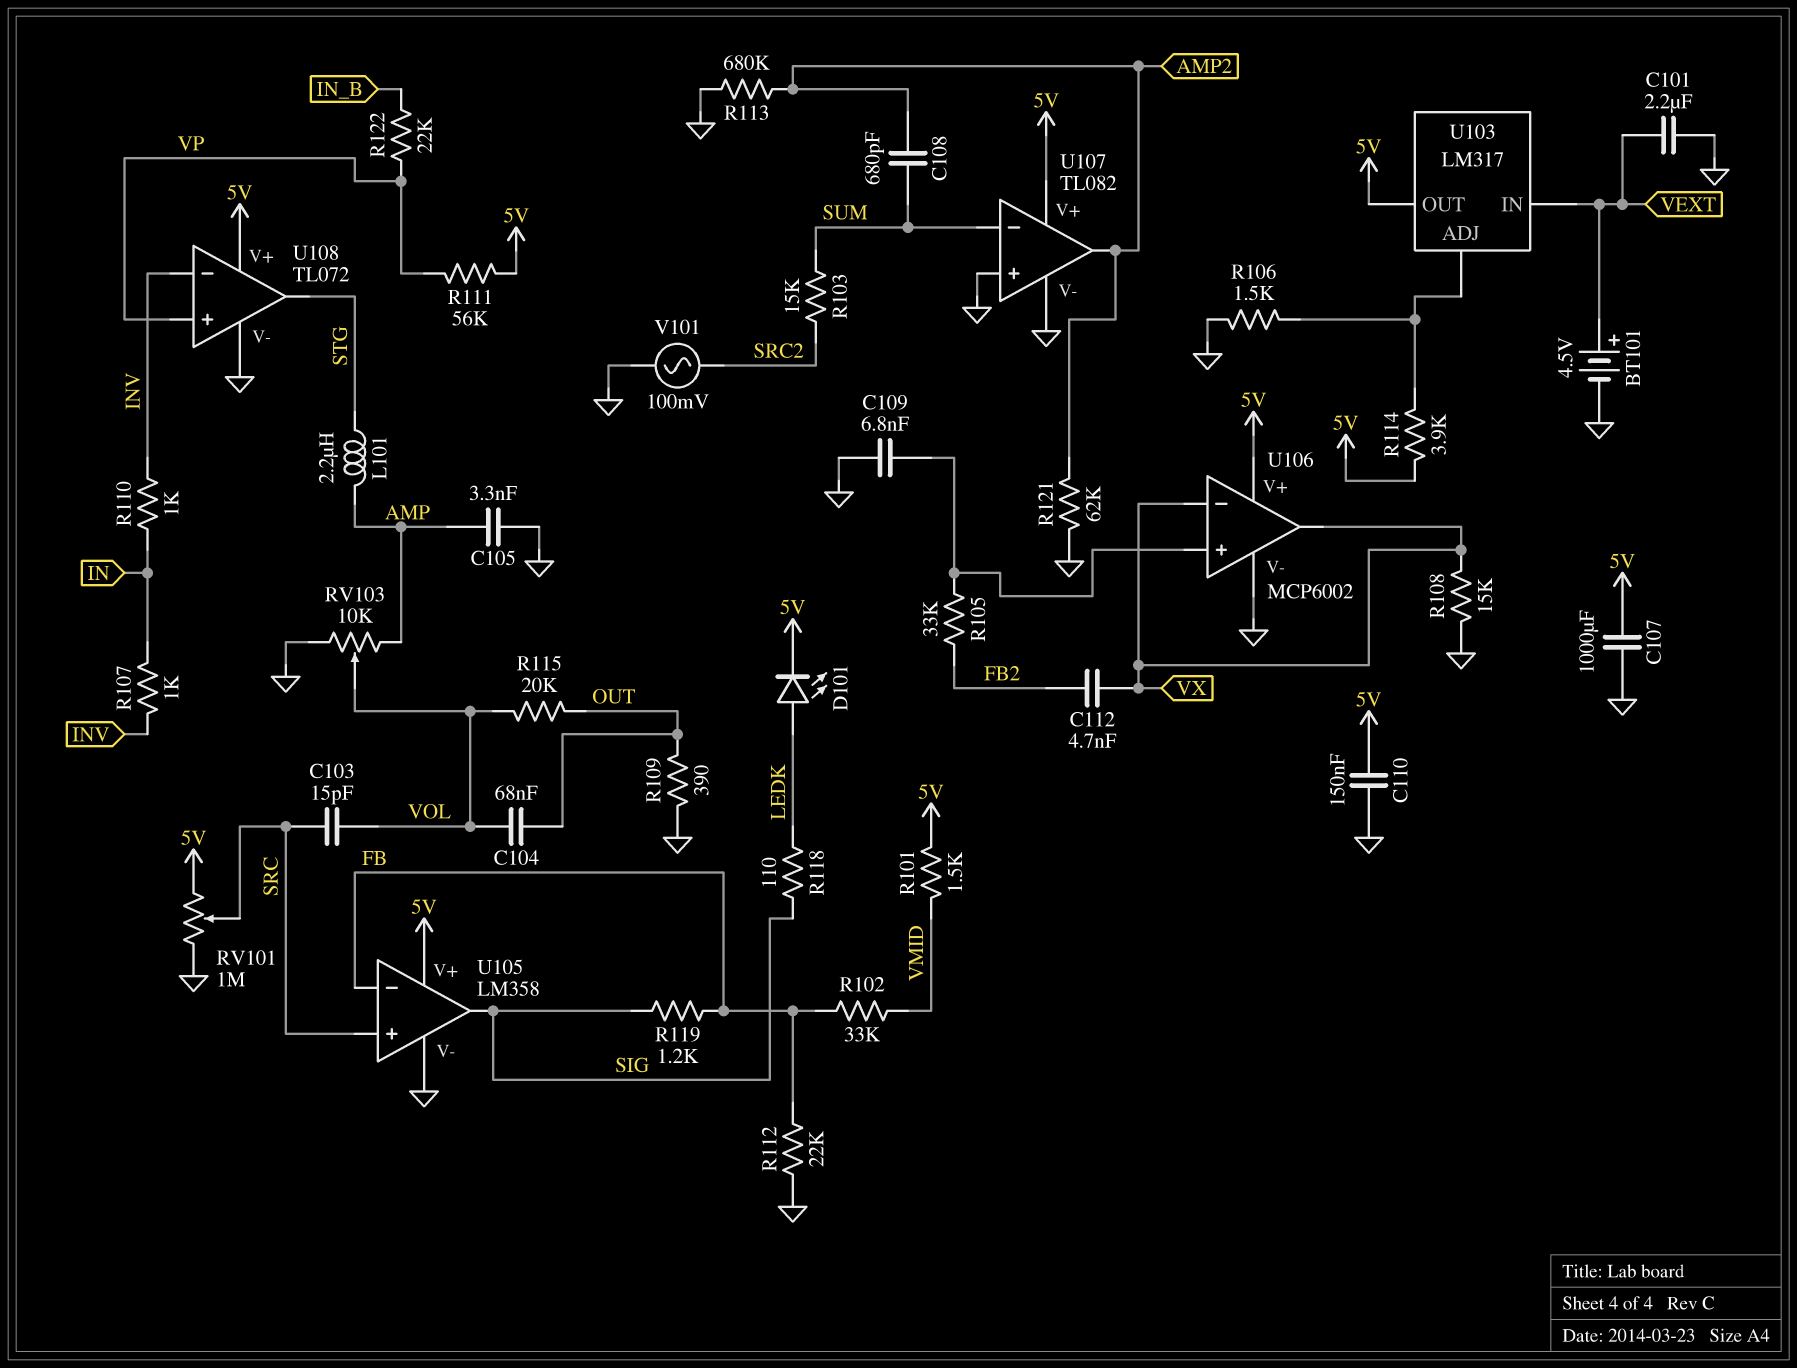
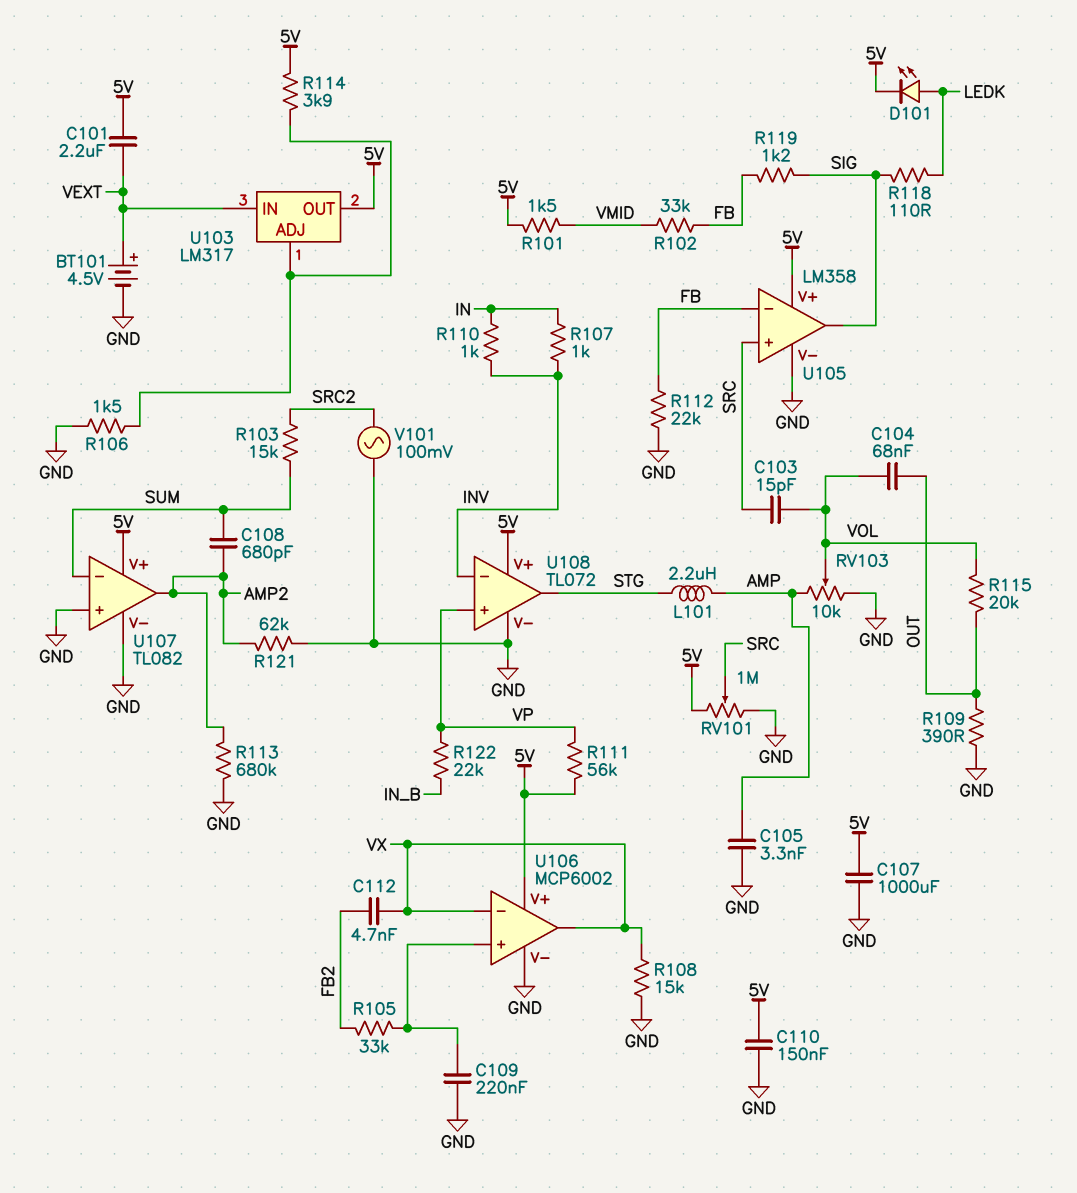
C101: 2.2uF (GND, VEXT) -> 2.2uF (5V, VEXT)
C109: 6.8nF (GND, U106/in+) -> 220nF (GND, U106/in+)

